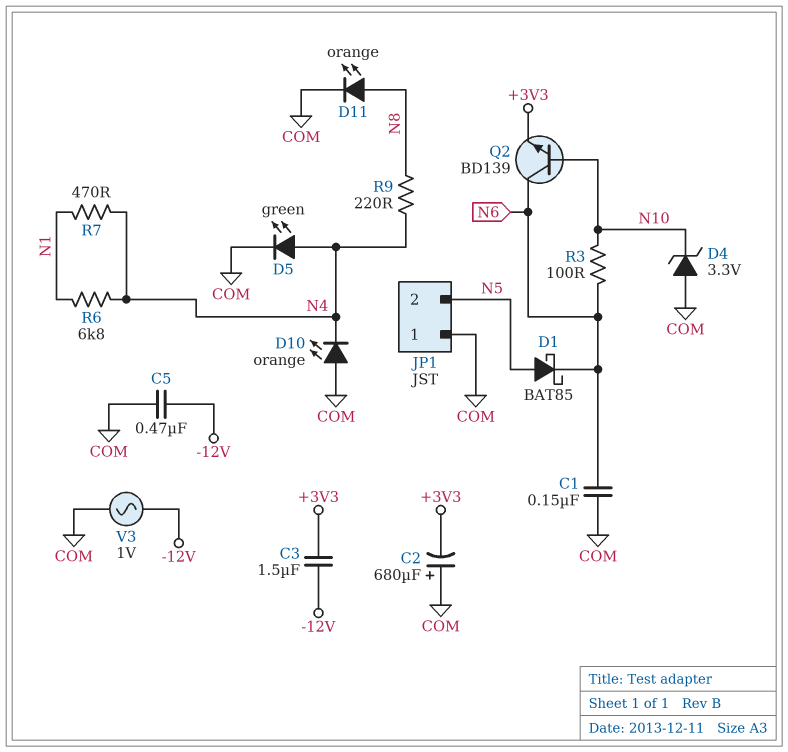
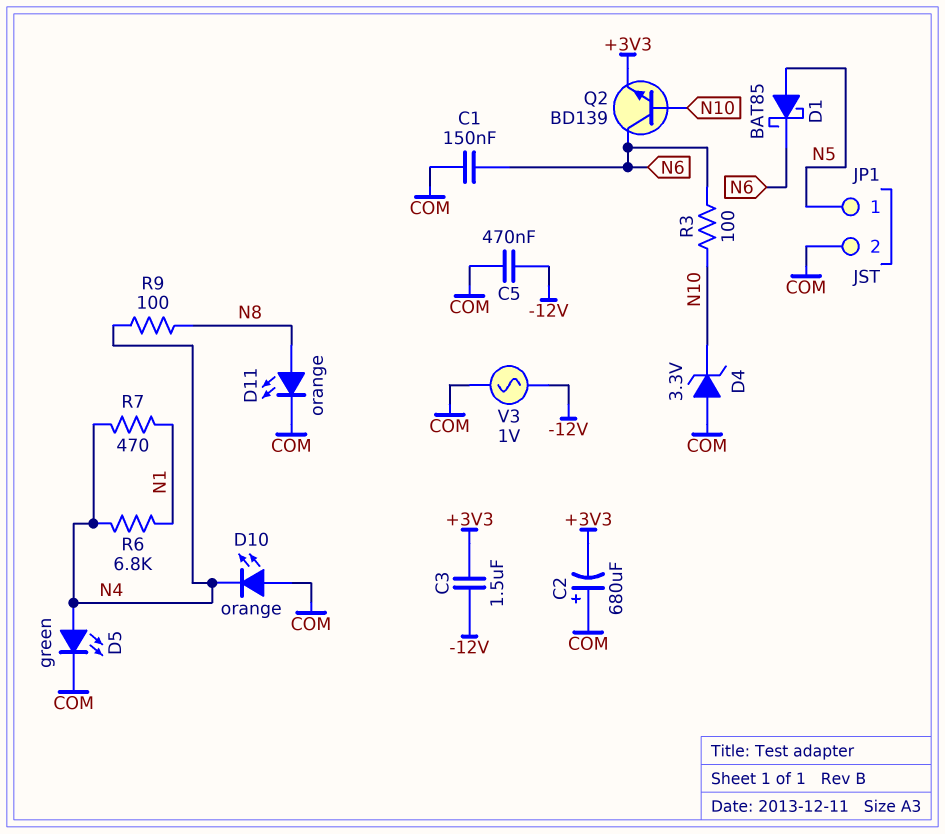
JP1 pin 1: COM -> N5
JP1 pin 2: N5 -> COM
R9: 220 (N4, N8) -> 100 (N4, N8)

